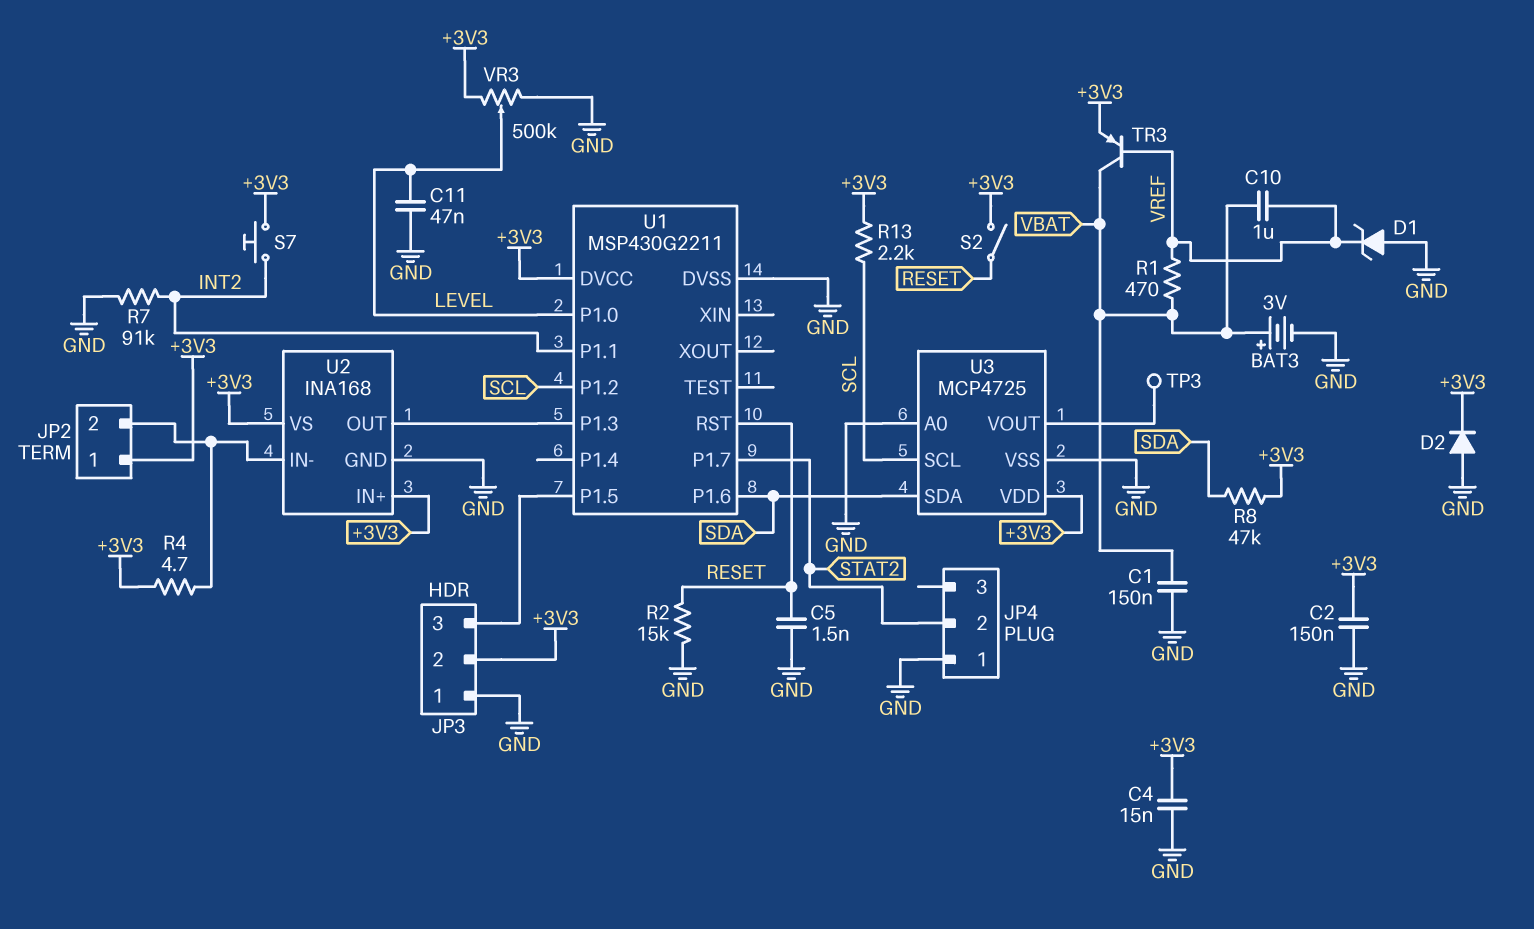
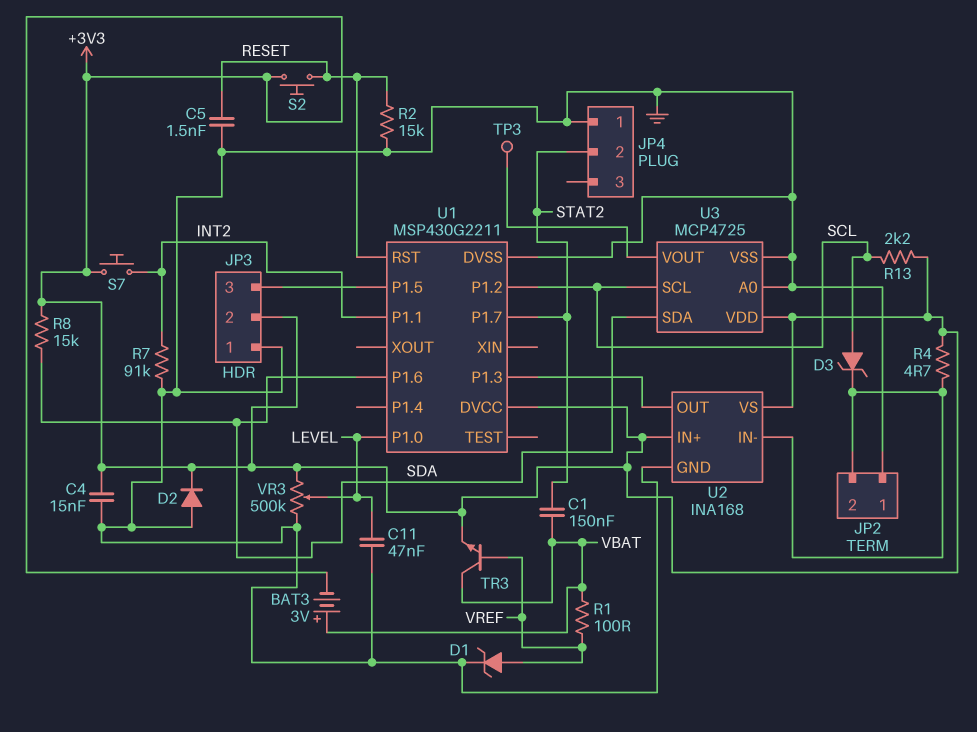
BAT3: 3V (plus VBAT, minus GND) -> 3V (plus VBAT, minus +3V3)
C1: 150nF (GND, VBAT) -> 150nF (STAT2, VBAT)
C2: 150nF (+3V3, GND) -> none
C10: 1uF (VBAT, VREF) -> none
D1: zener (A GND, K VREF) -> zener (A VREF, K GND)
D3: none -> zener (A SCL, K JP2/2)
JP2 pin 1: +3V3 -> GND
R1: 470 (VBAT, VREF) -> 100 (VBAT, VREF)
R8: 47k (+3V3, SDA) -> 15k (+3V3, SDA)
S2: switch (+3V3, RESET) -> button (+3V3, RESET)
TR3: PNP (B VREF, C VBAT, E +3V3) -> NPN (B VREF, C VBAT, E +3V3)

